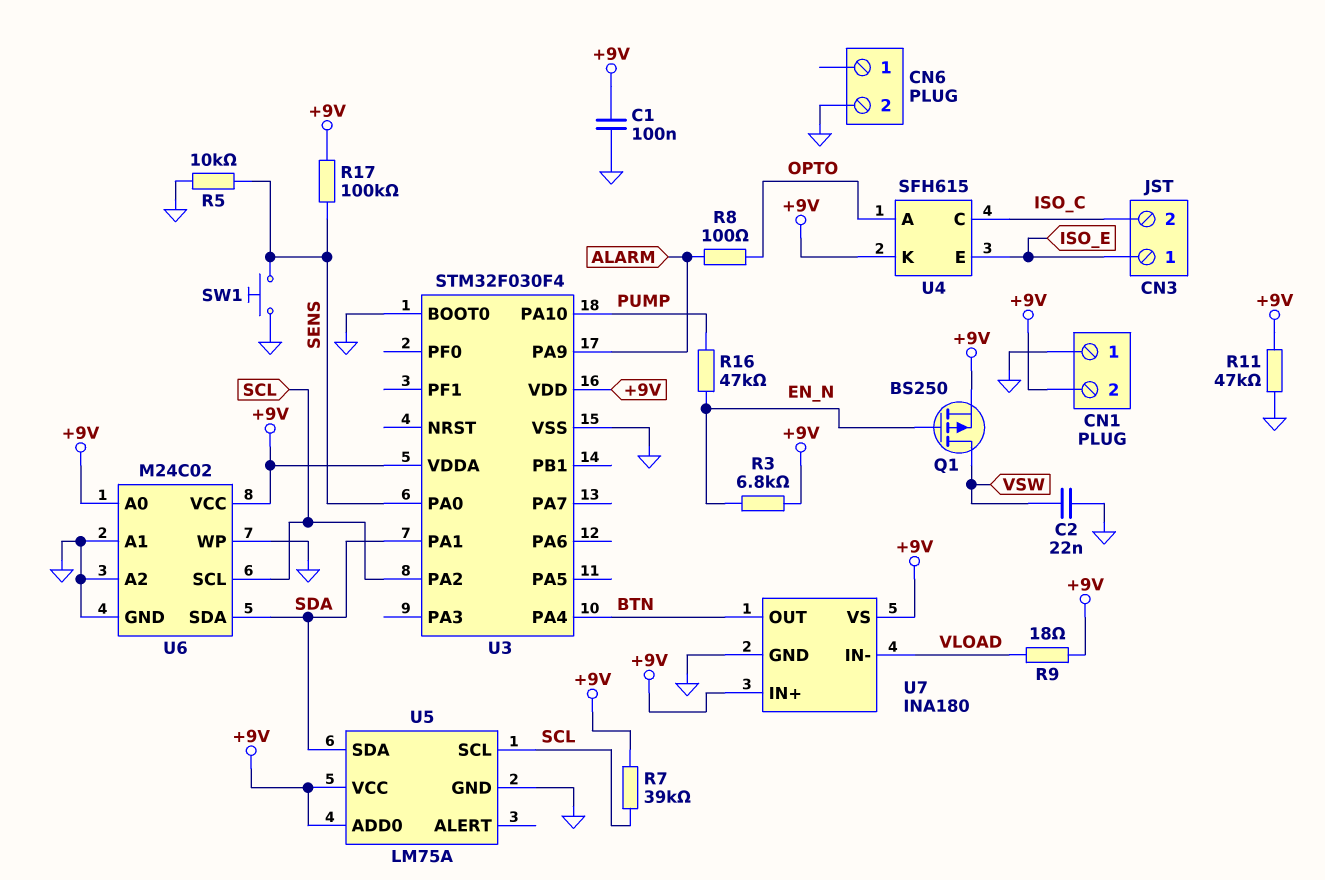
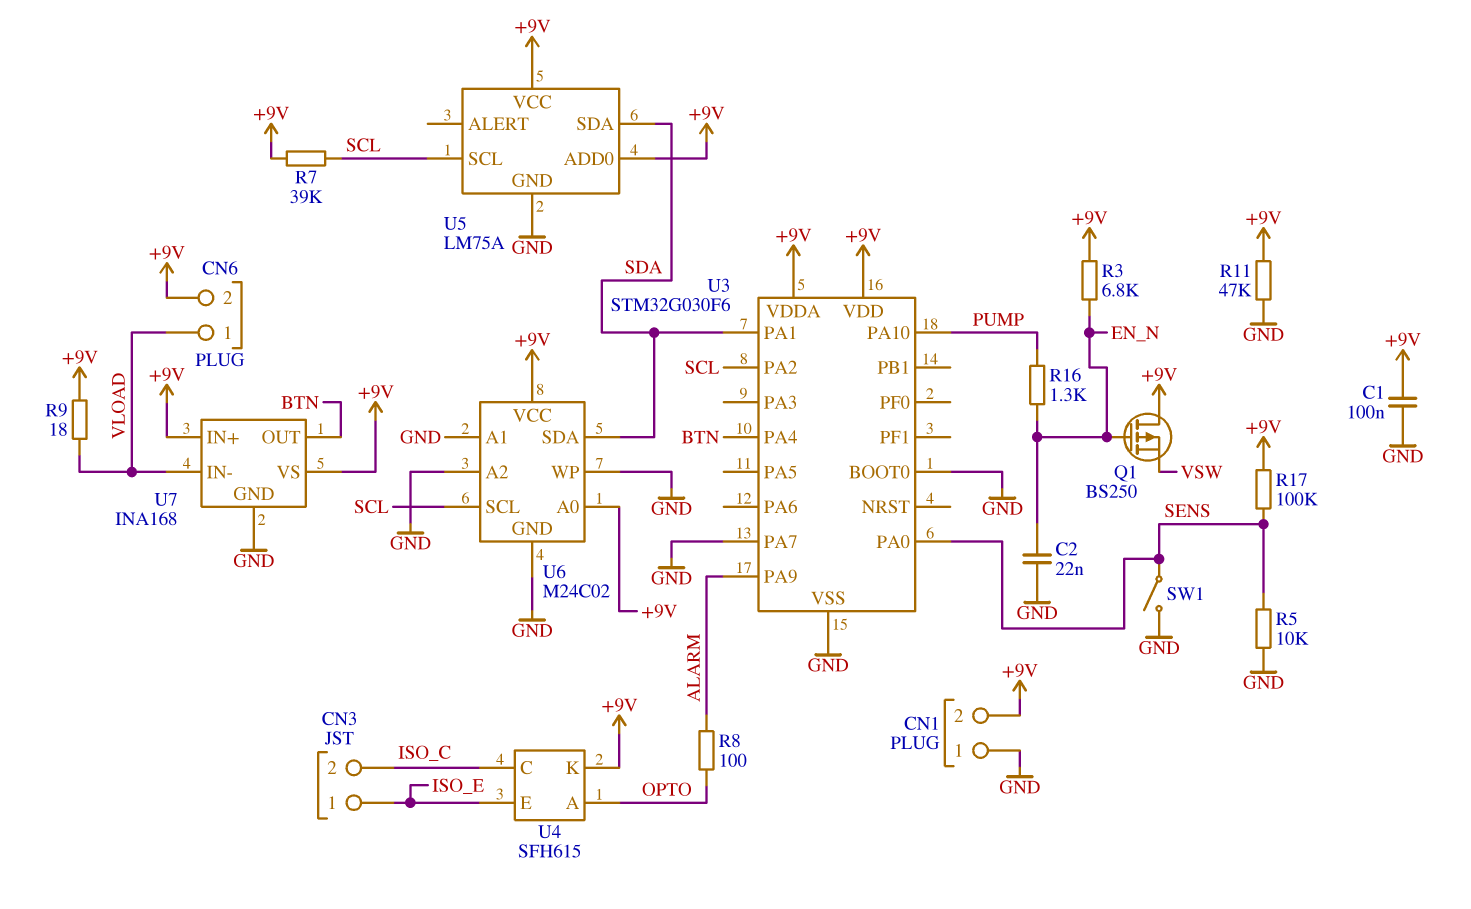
C2: 22nF (GND, VSW) -> 22nF (EN_N, GND)
CN6 pin 1: none -> VLOAD
CN6 pin 2: GND -> +9V
Q1: PMOS BS250 (G EN_N, D VSW, S +9V) -> PMOS BS250 (G EN_N, D +9V, S VSW)
R16: 47k (EN_N, PUMP) -> 1.3k (EN_N, PUMP)
SW1: button (GND, SENS) -> switch (GND, SENS)
U3: STM32F030F4 -> STM32G030F6
U3 pin PA7: none -> GND
U7: INA180 -> INA168

